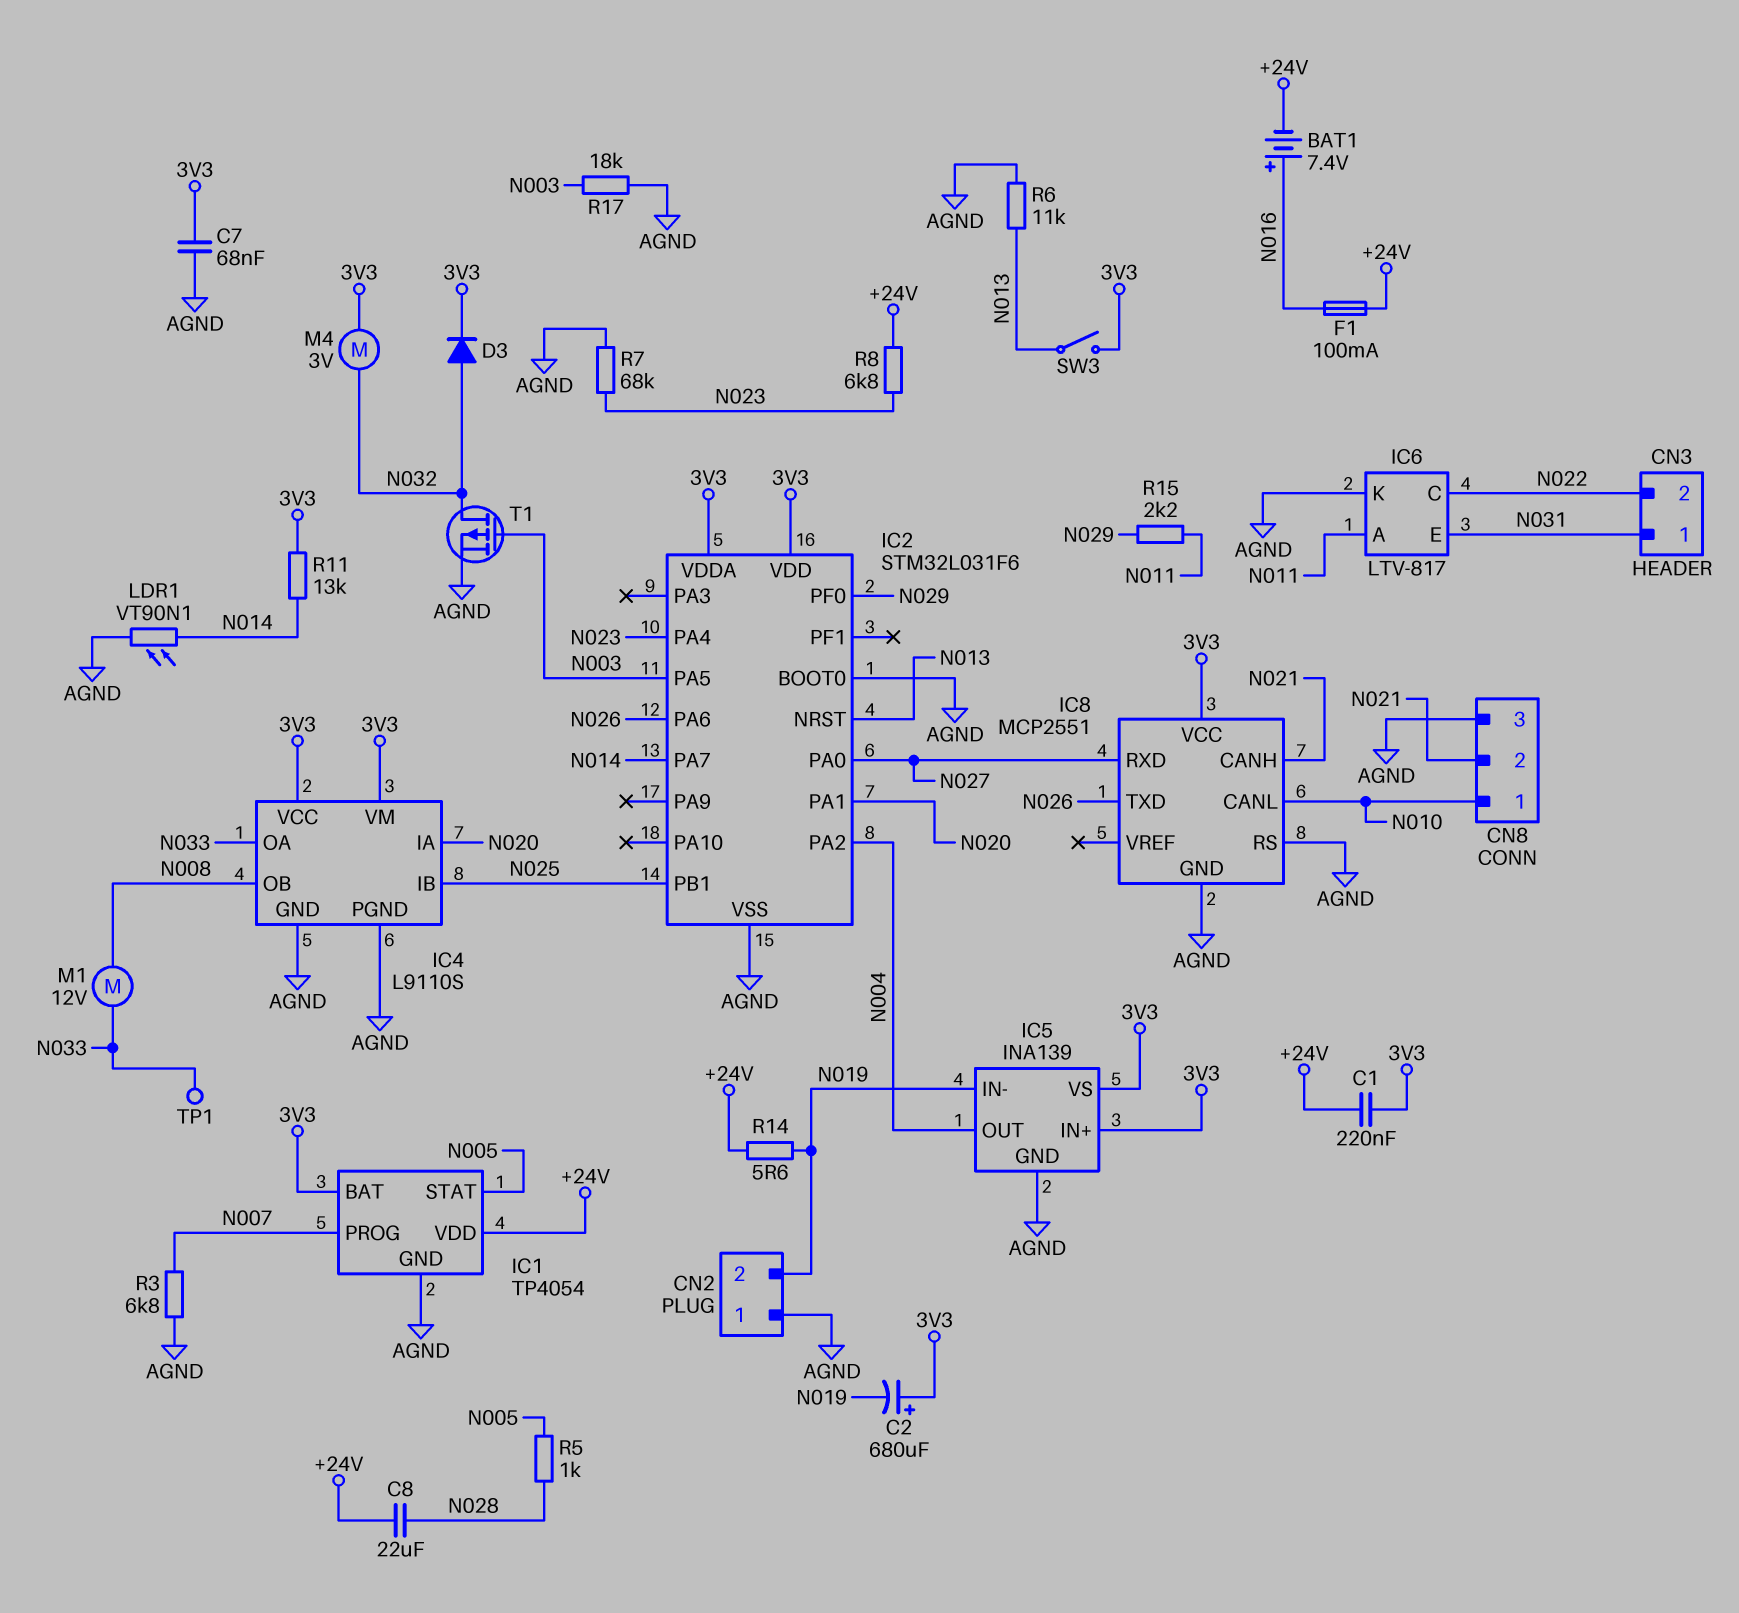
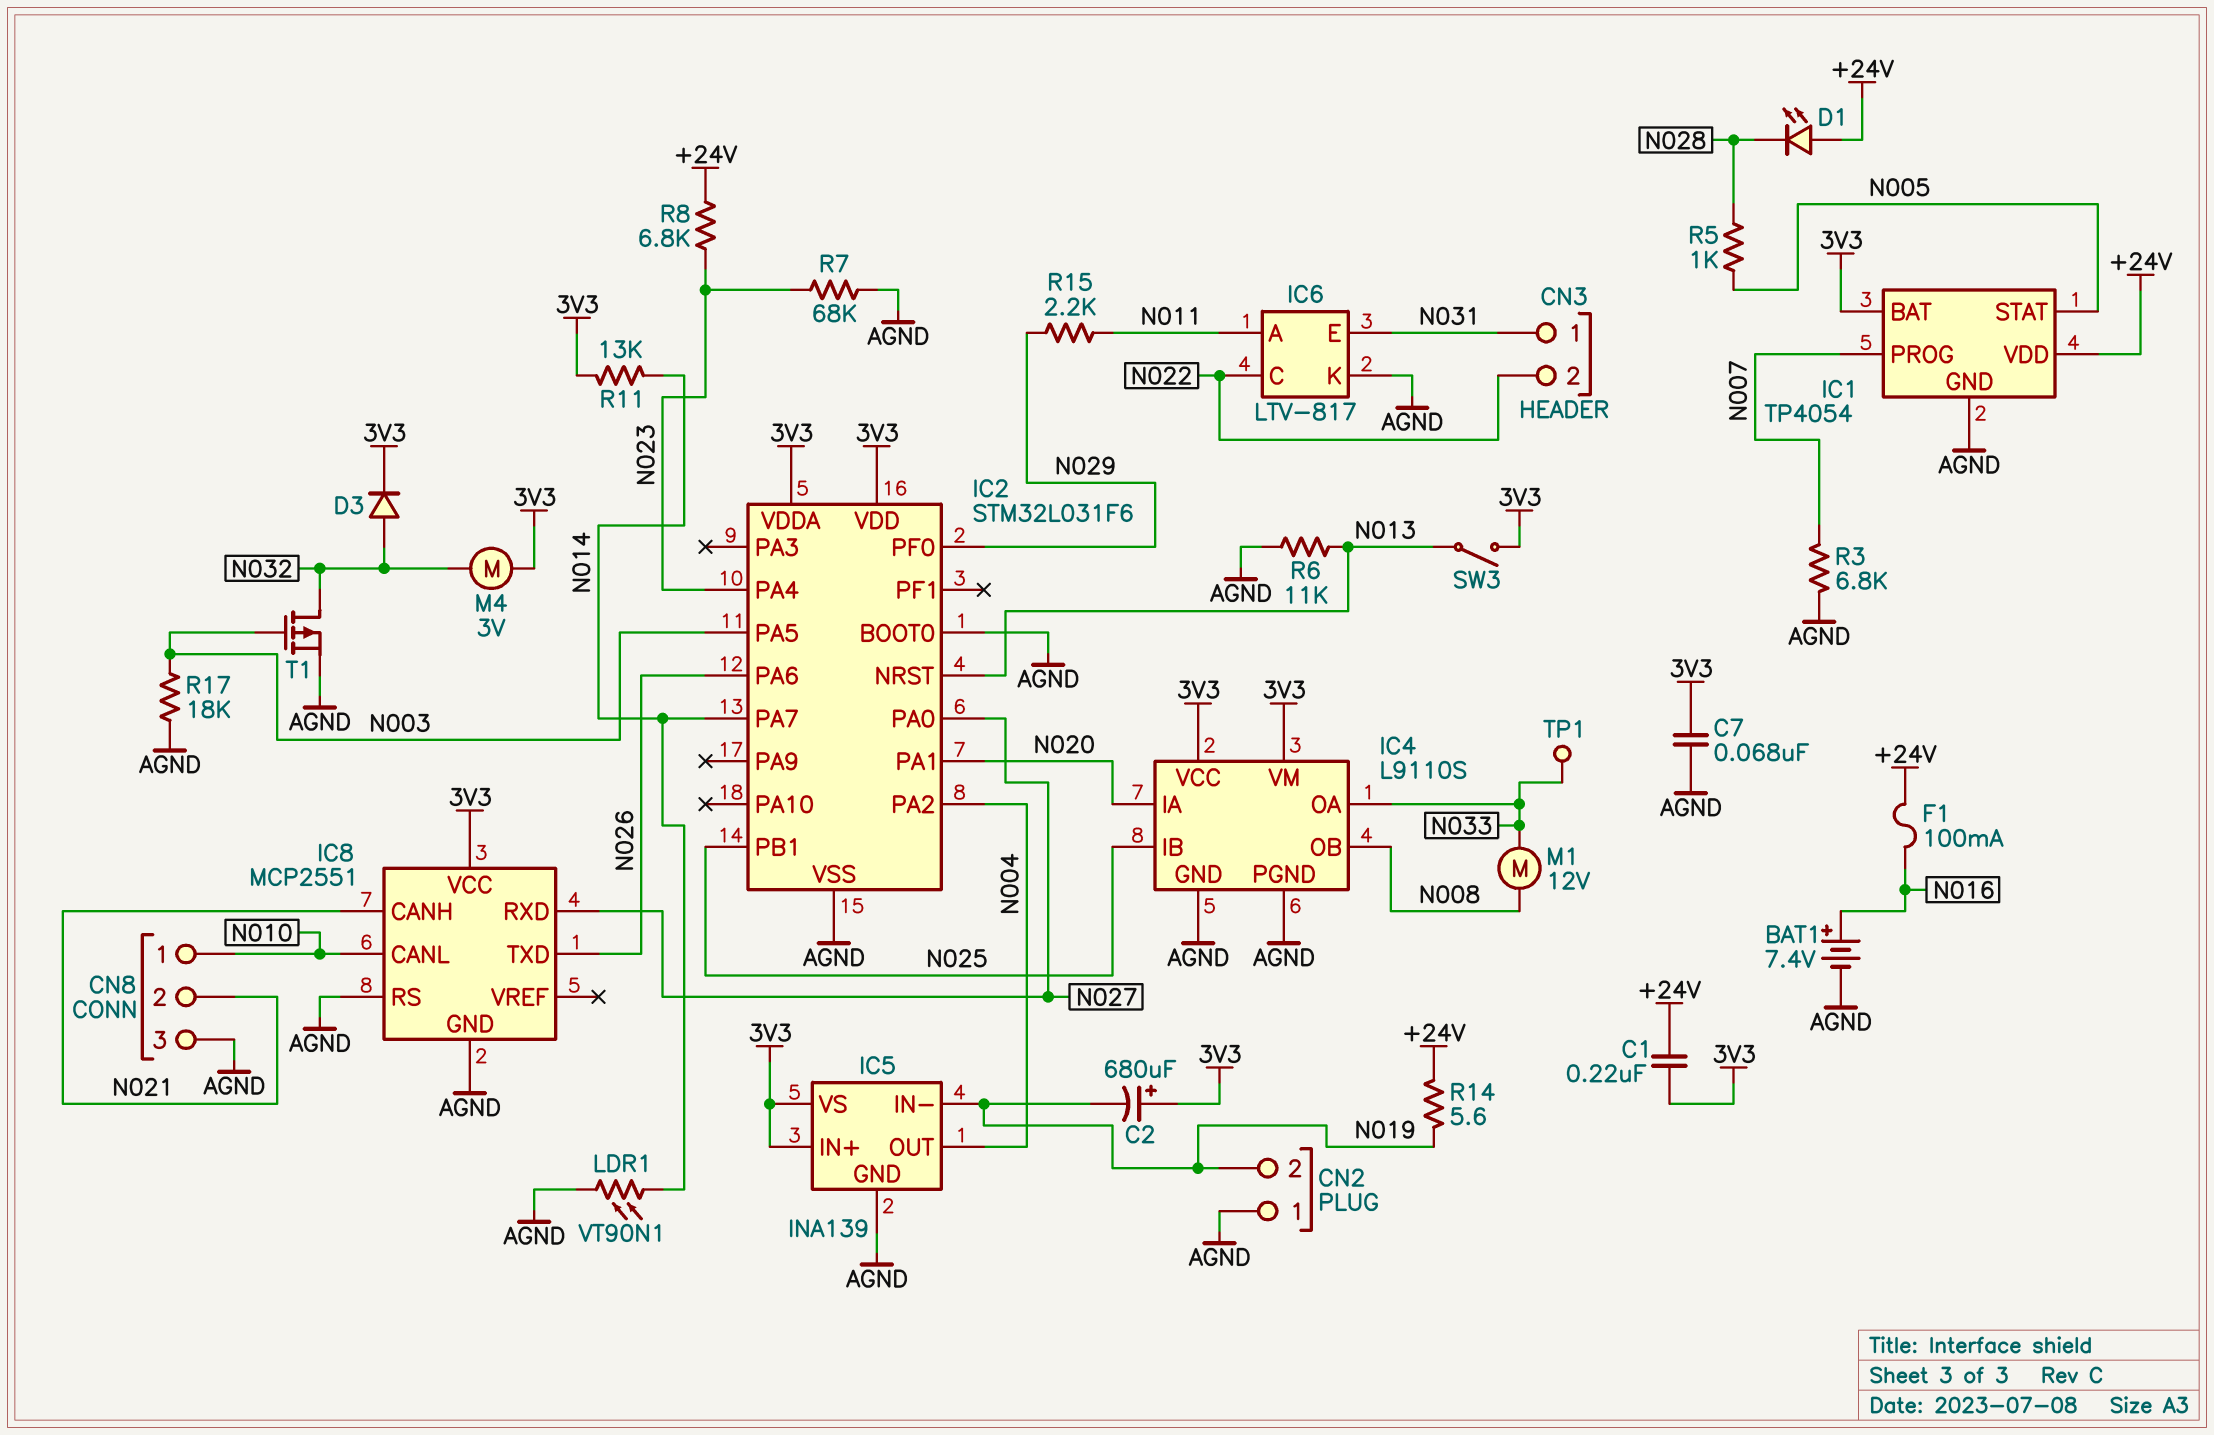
BAT1: 7.4V (plus N016, minus +24V) -> 7.4V (plus N016, minus AGND)
C8: 22uF (+24V, N028) -> none
D1: none -> LED (A +24V, K N028)

